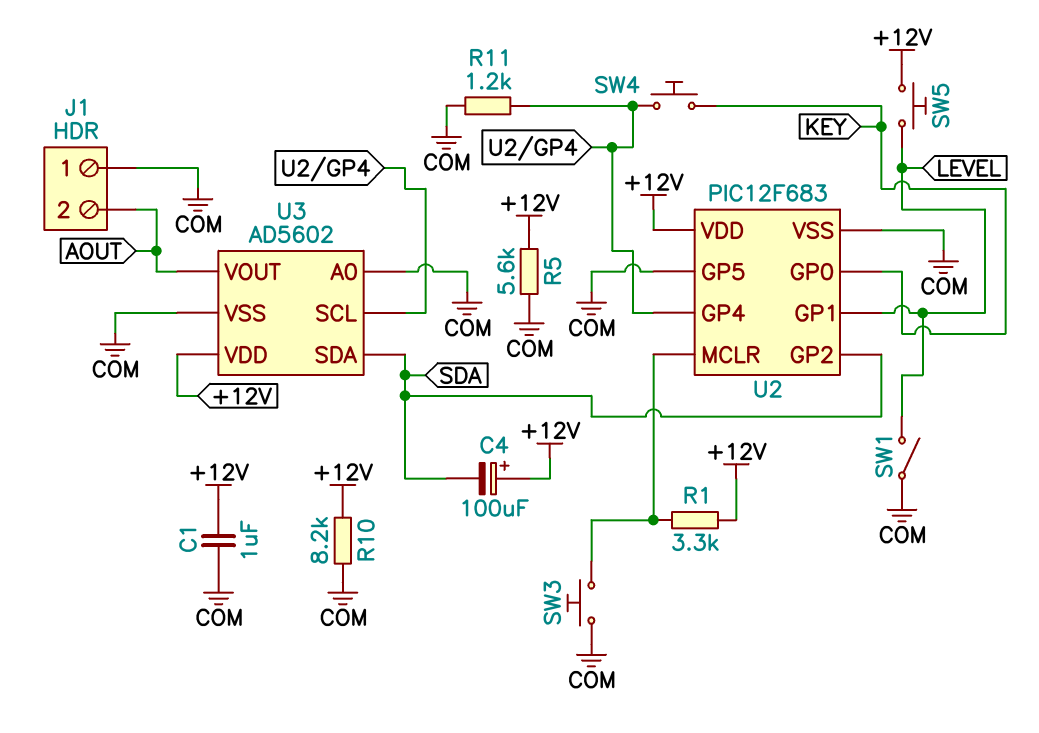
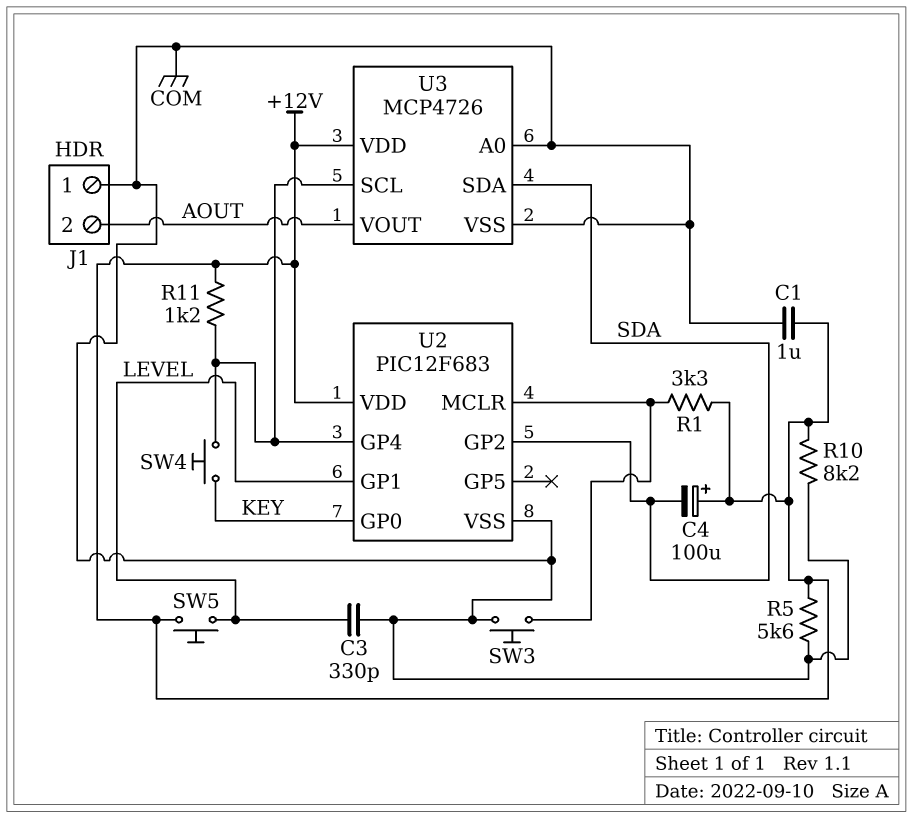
C3: none -> 330pF (COM, LEVEL)
R11: 1.2k (COM, U2/GP4) -> 1.2k (+12V, U2/GP4)
SW1: switch (COM, LEVEL) -> none
U2 pin GP5: COM -> none
U3: AD5602 -> MCP4726

